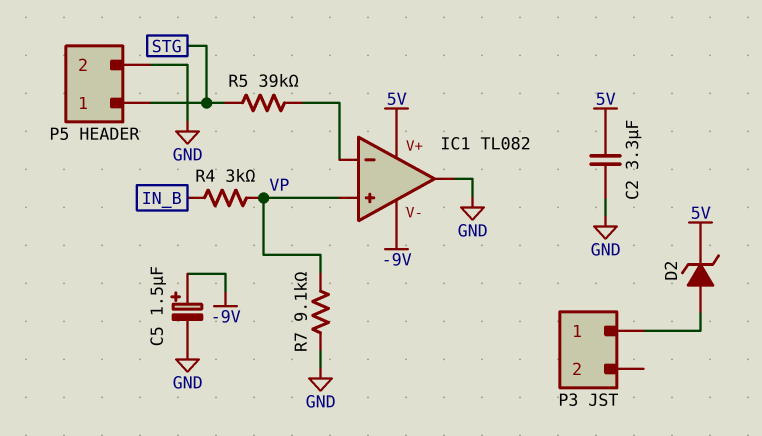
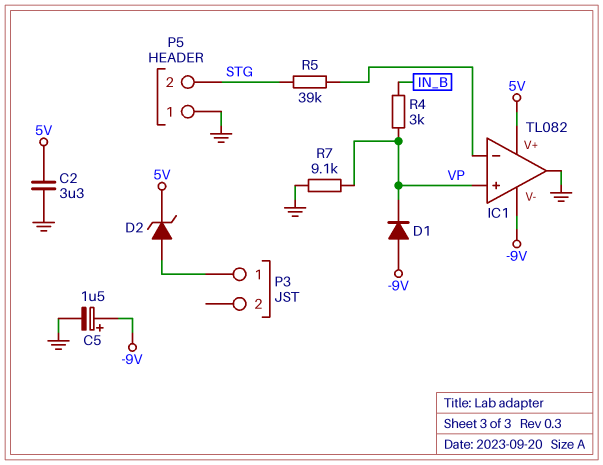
D1: none -> diode (A -9V, K VP)
P5 pin 1: STG -> GND
P5 pin 2: GND -> STG

